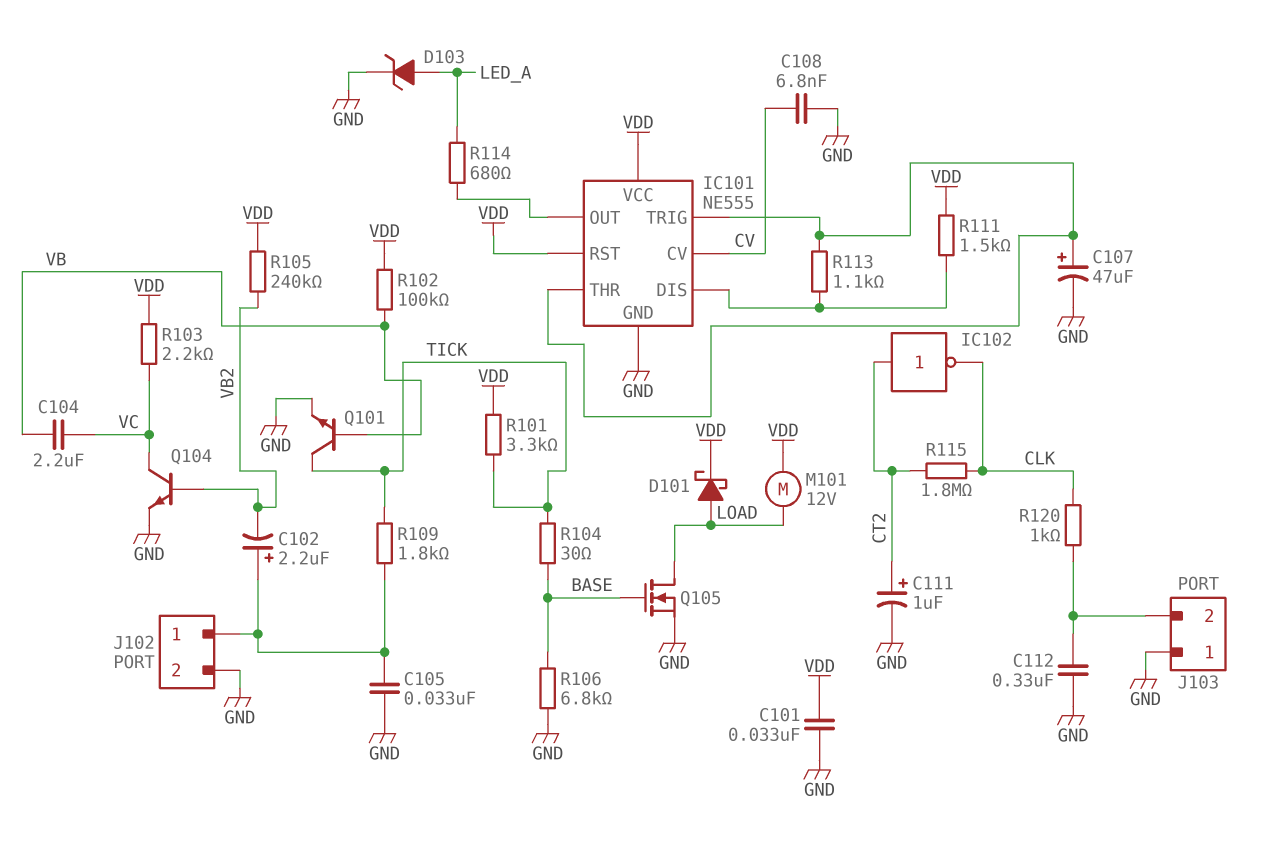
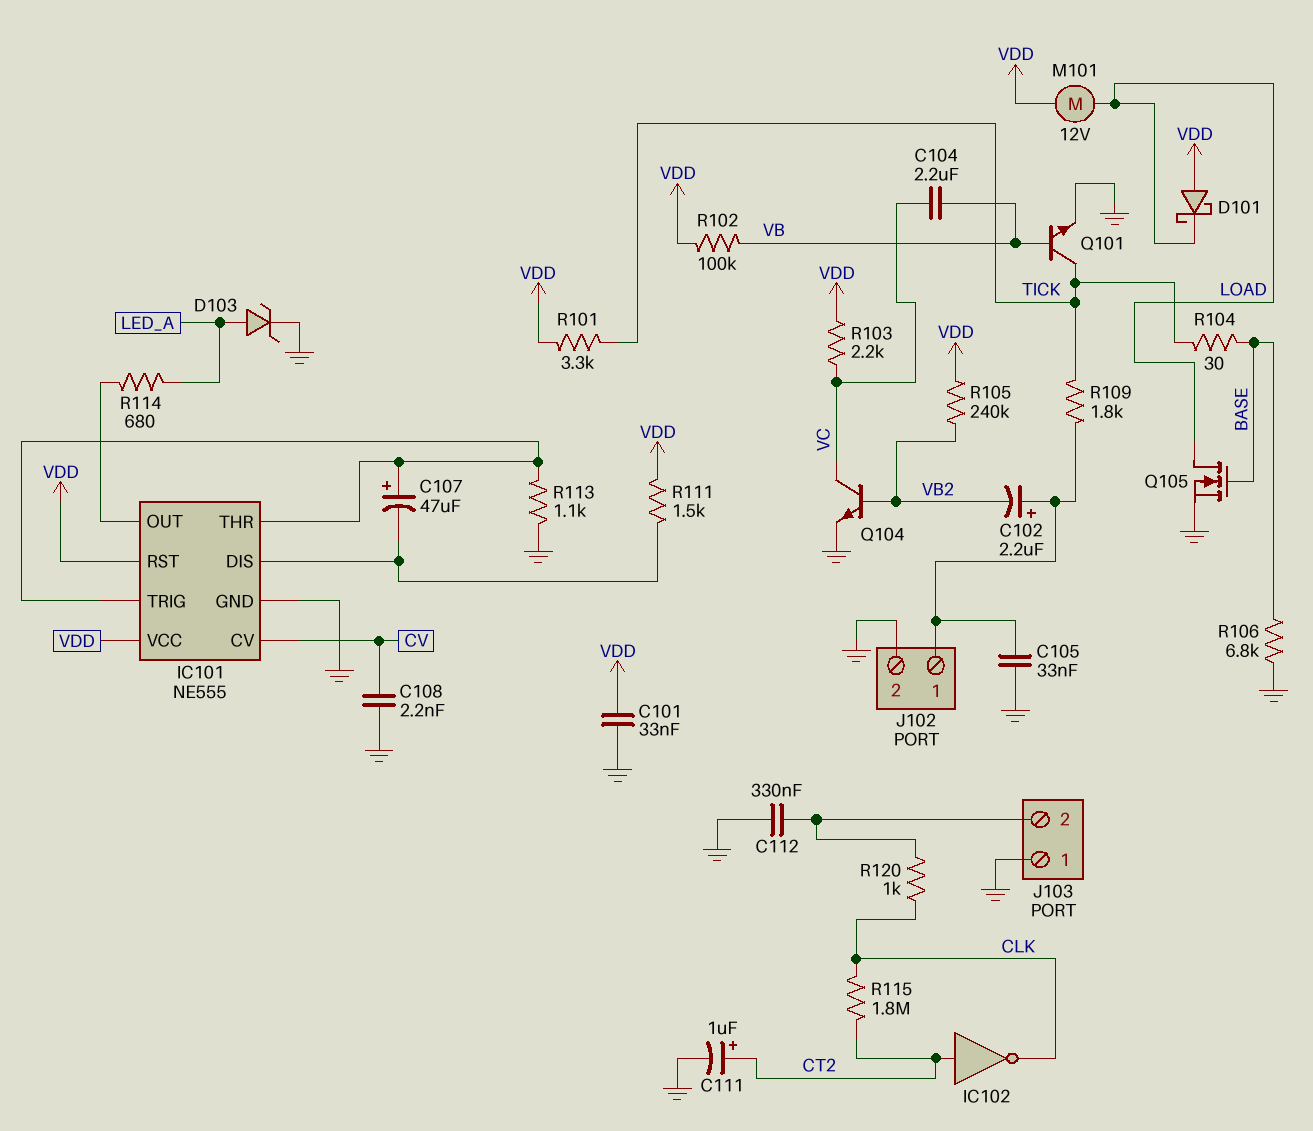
C107: 47uF (plus IC101/THR, minus GND) -> 47uF (plus IC101/THR, minus IC101/DIS)
C108: 6.8nF (CV, GND) -> 2.2nF (CV, GND)
D101: schottky (A LOAD, K VDD) -> schottky (A VDD, K LOAD)
R113: 1.1k (IC101/DIS, IC101/THR) -> 1.1k (GND, IC101/THR)

